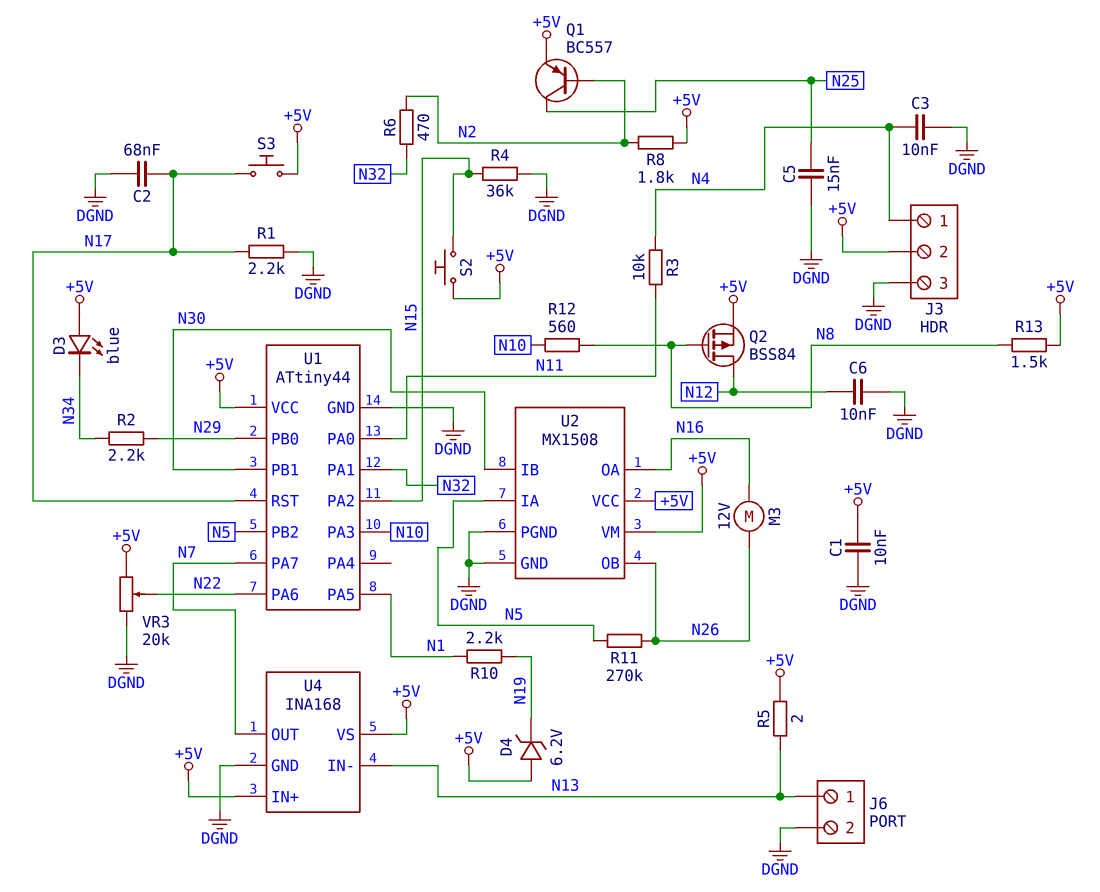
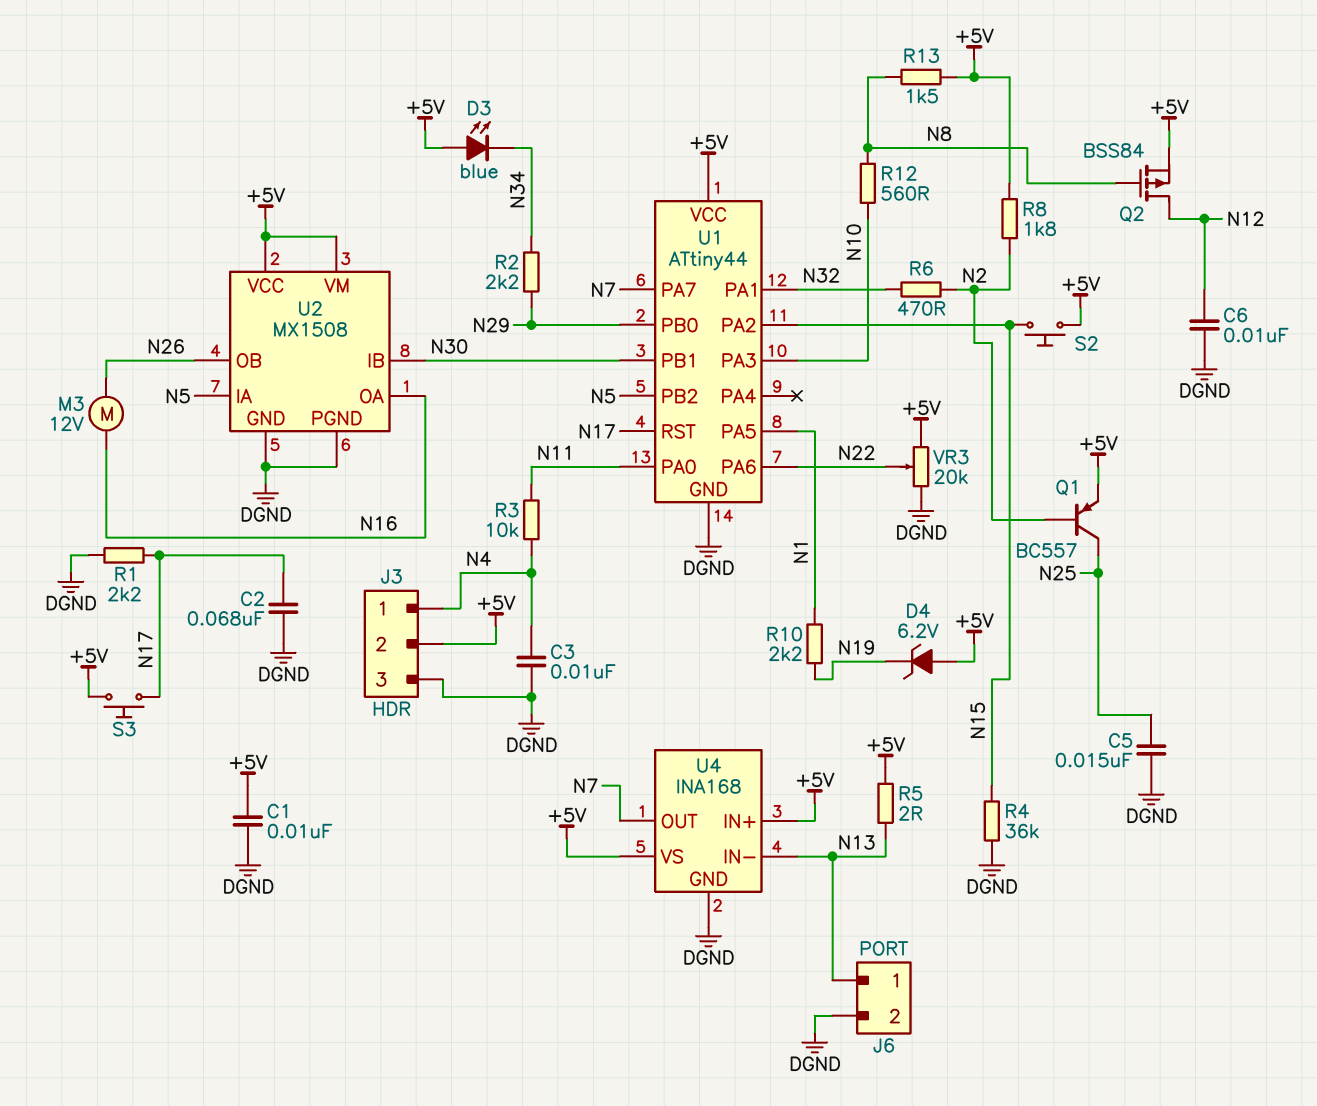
R11: 270k (N5, N26) -> none

